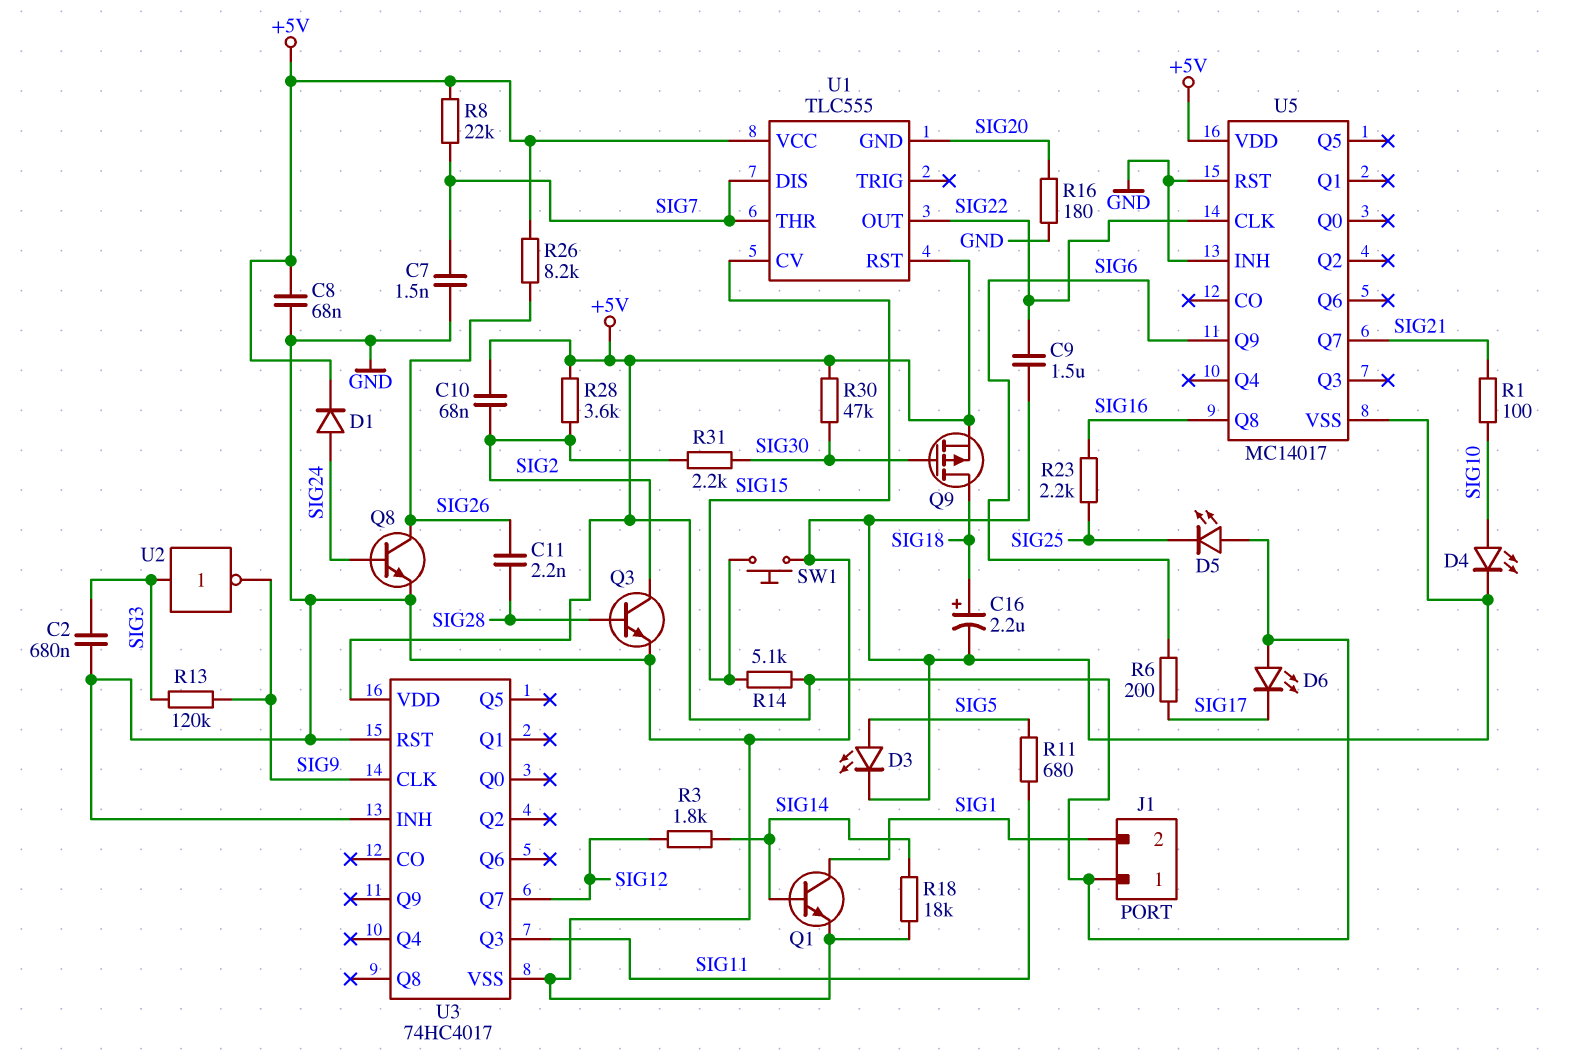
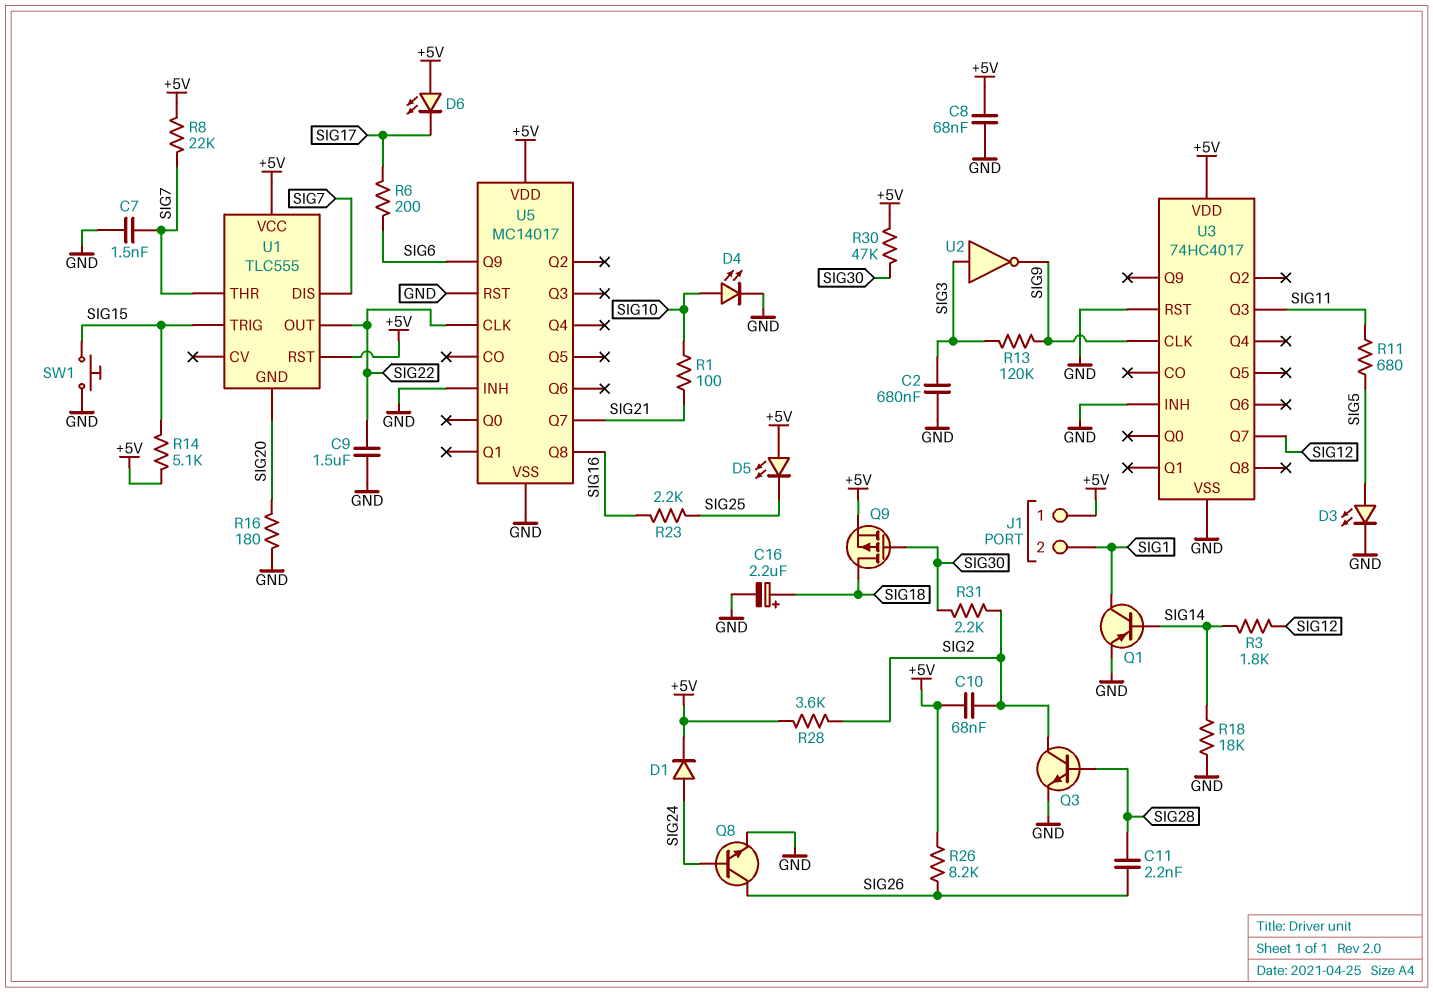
Q1: NPN (B SIG14, C SIG1, E GND) -> PNP (B SIG14, C SIG1, E GND)
U1 pin CV: SIG15 -> none
U1 pin TRIG: none -> SIG15

